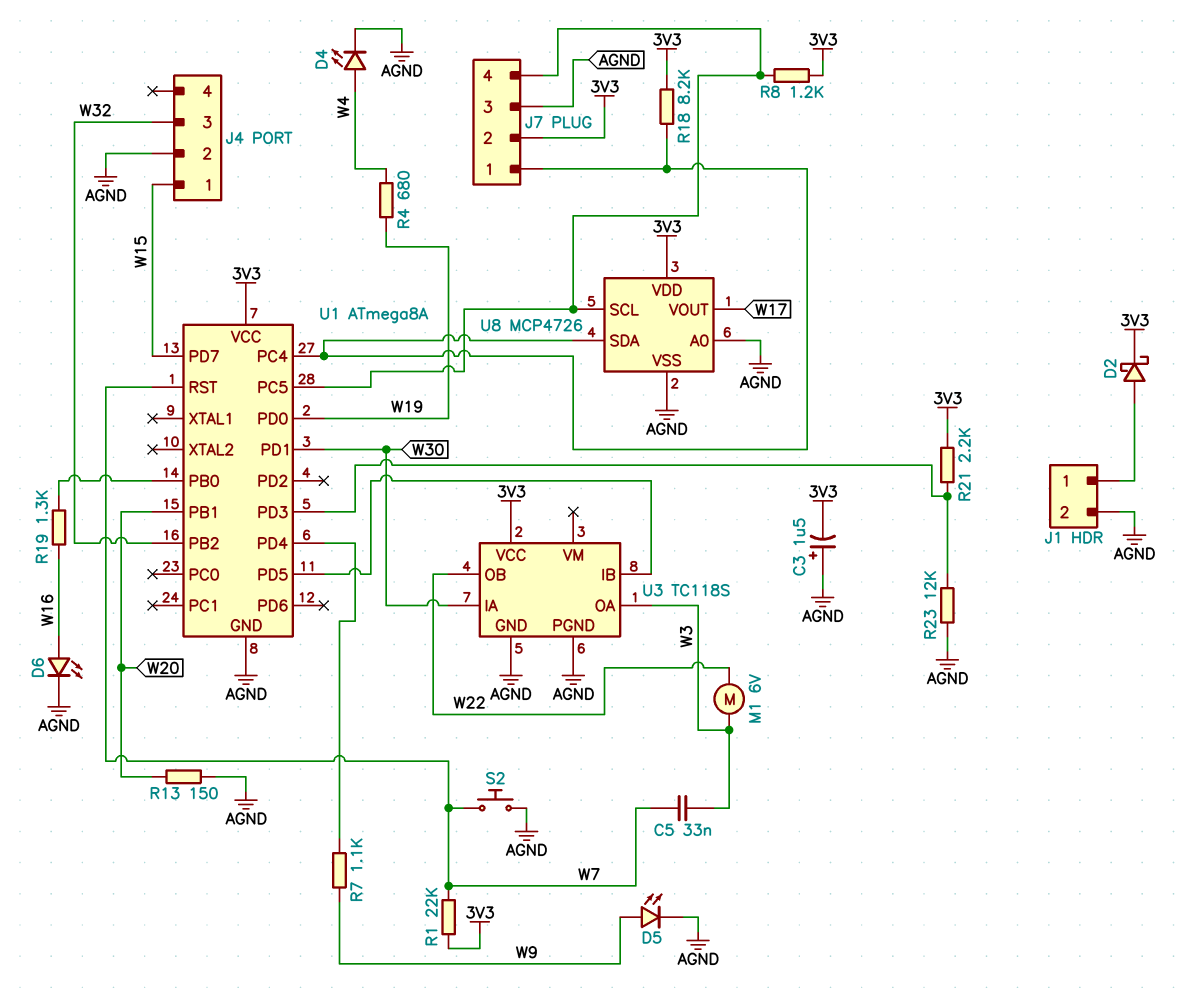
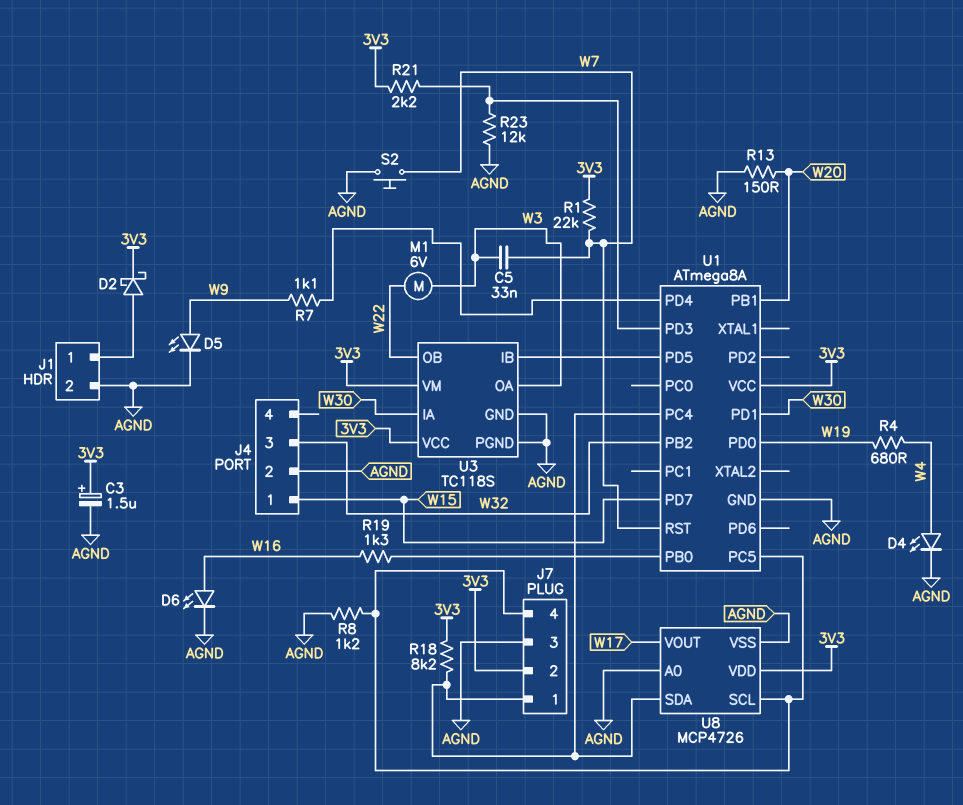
C3: 1.5uF (plus AGND, minus 3V3) -> 1.5uF (plus 3V3, minus AGND)
R8: 1.2k (3V3, J7/4) -> 1.2k (AGND, J7/4)
U3 pin VM: none -> 3V3

